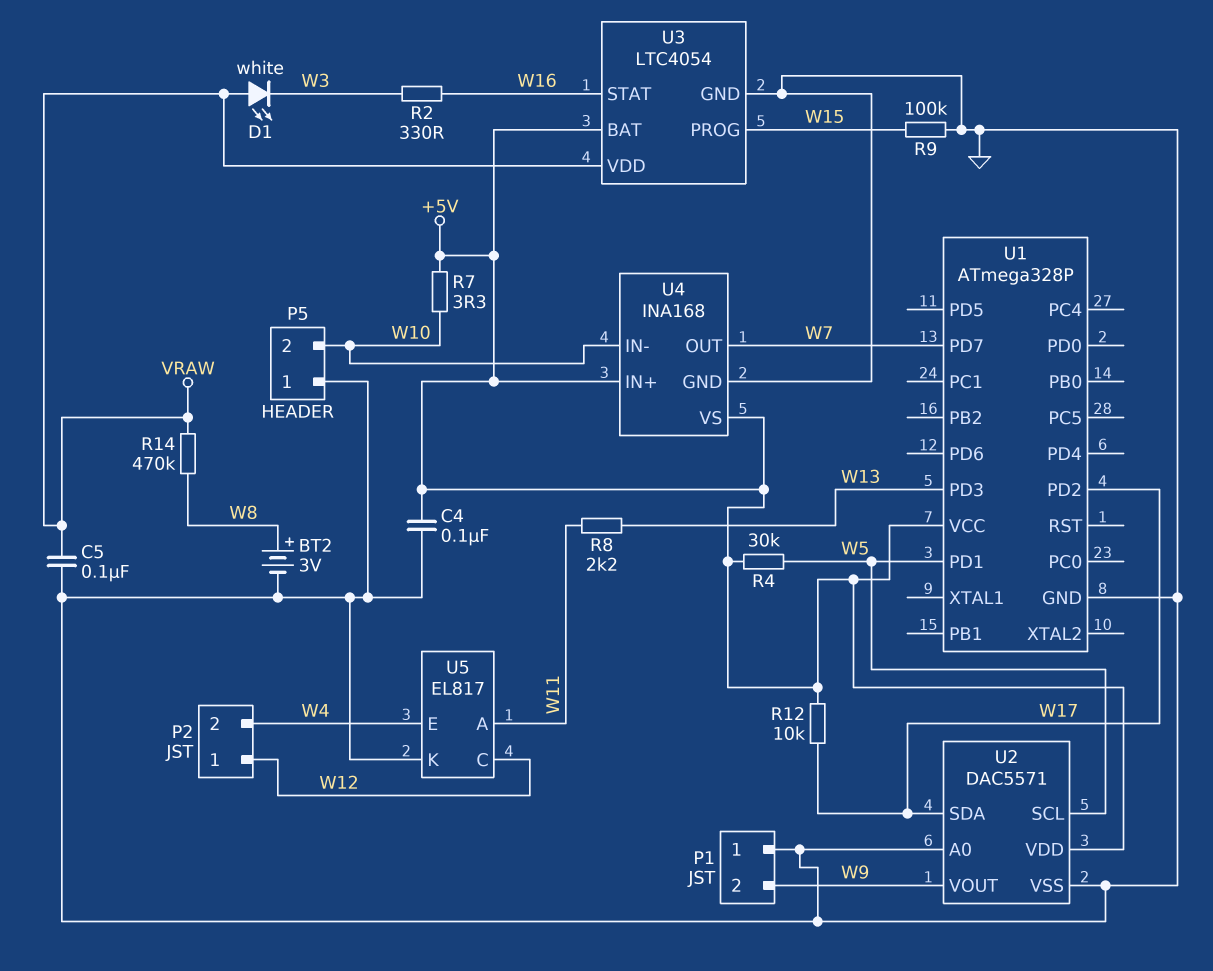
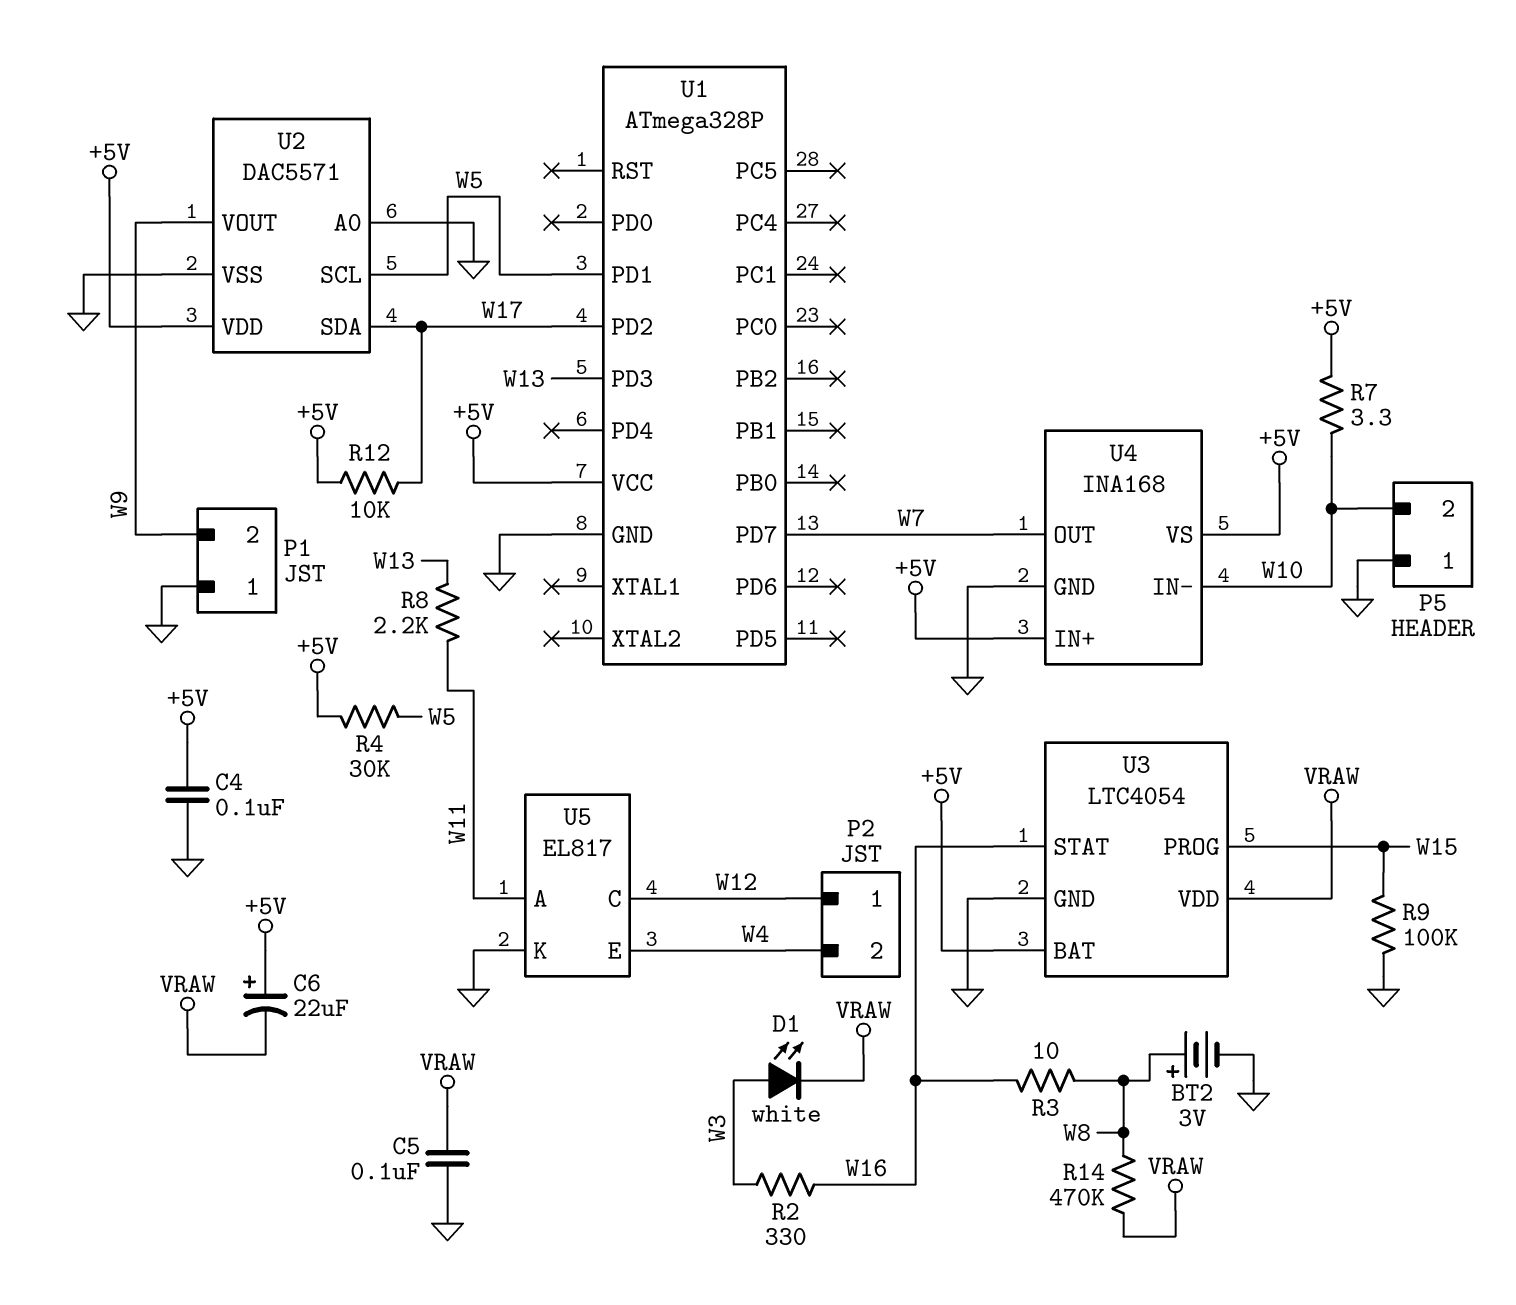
C6: none -> 22uF (plus +5V, minus VRAW)
D1: LED white (A VRAW, K W3) -> LED white (A W3, K VRAW)
R3: none -> 10 (W8, W16)

